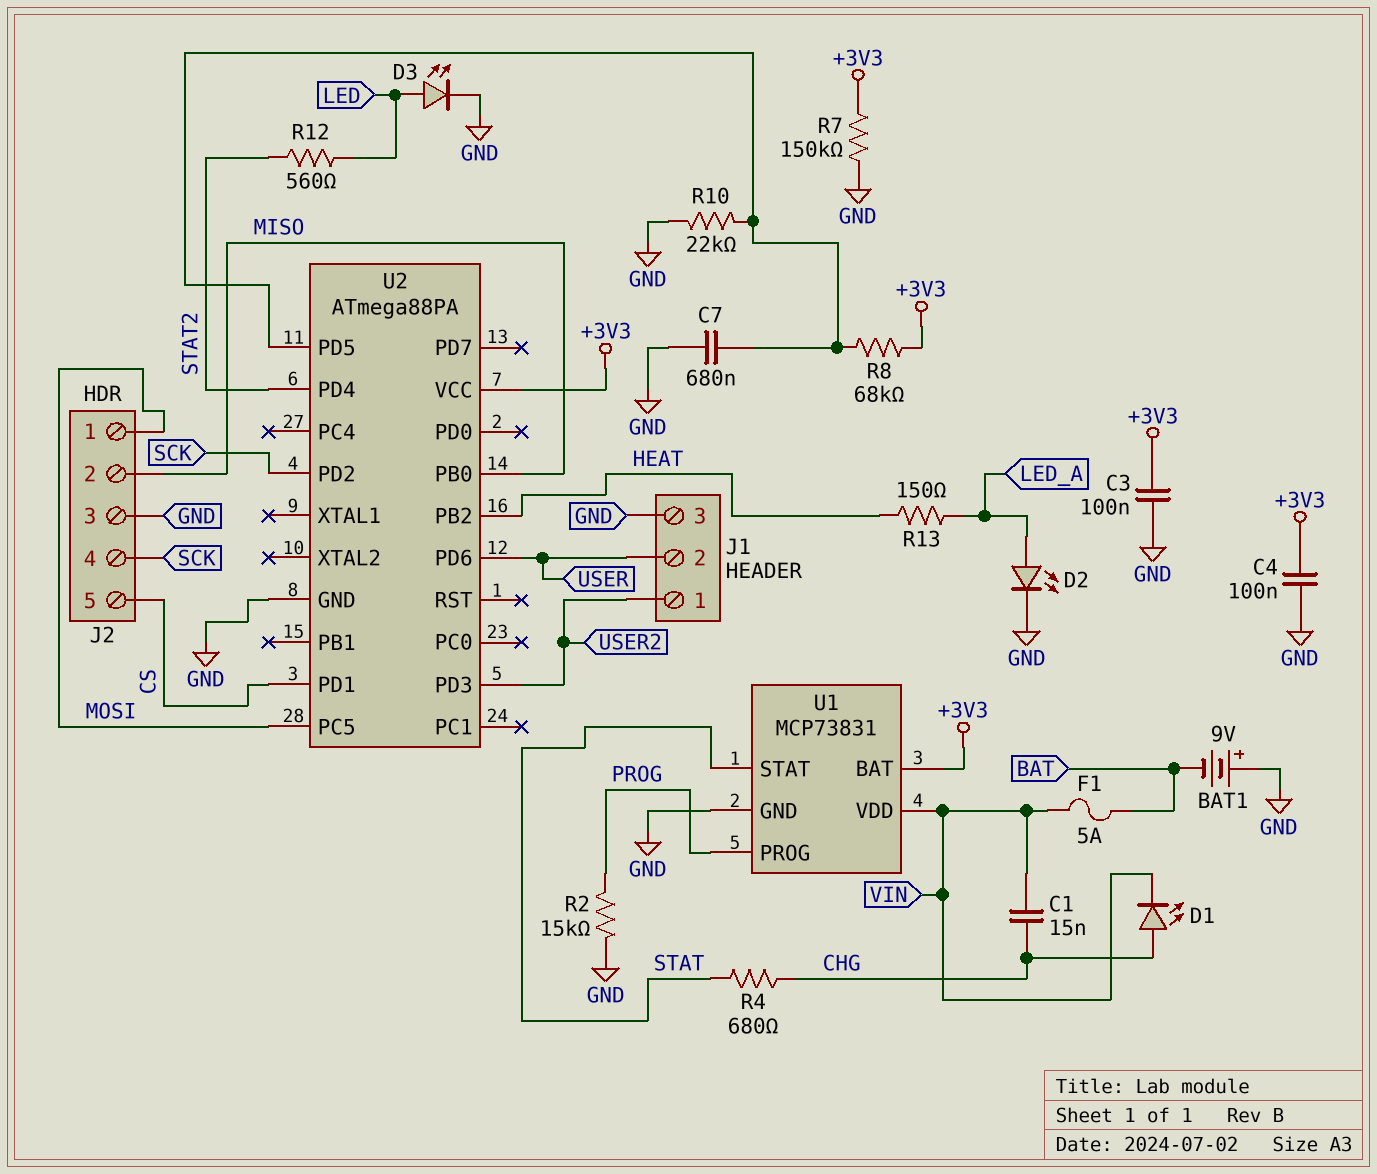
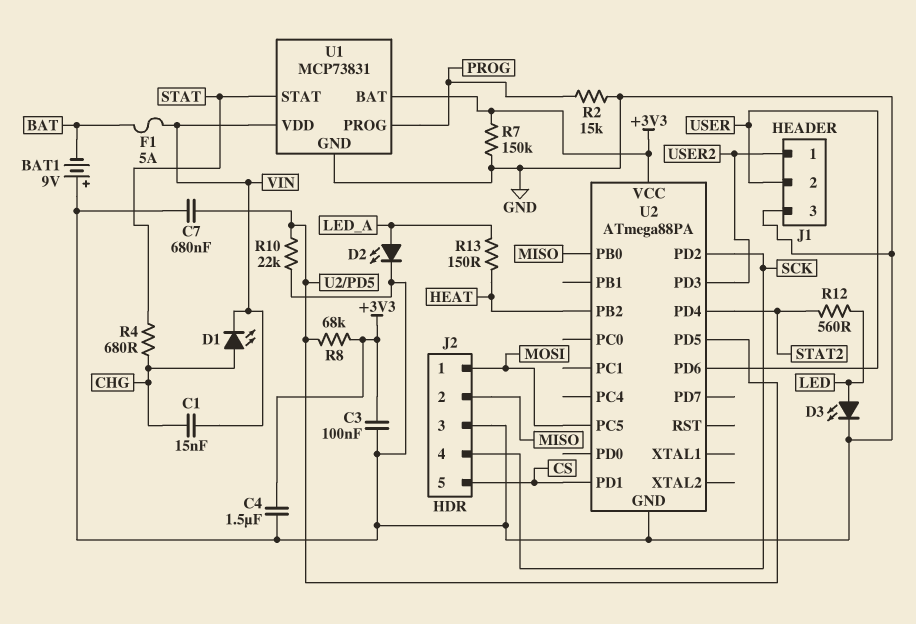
C4: 100nF (+3V3, GND) -> 1.5uF (+3V3, GND)

